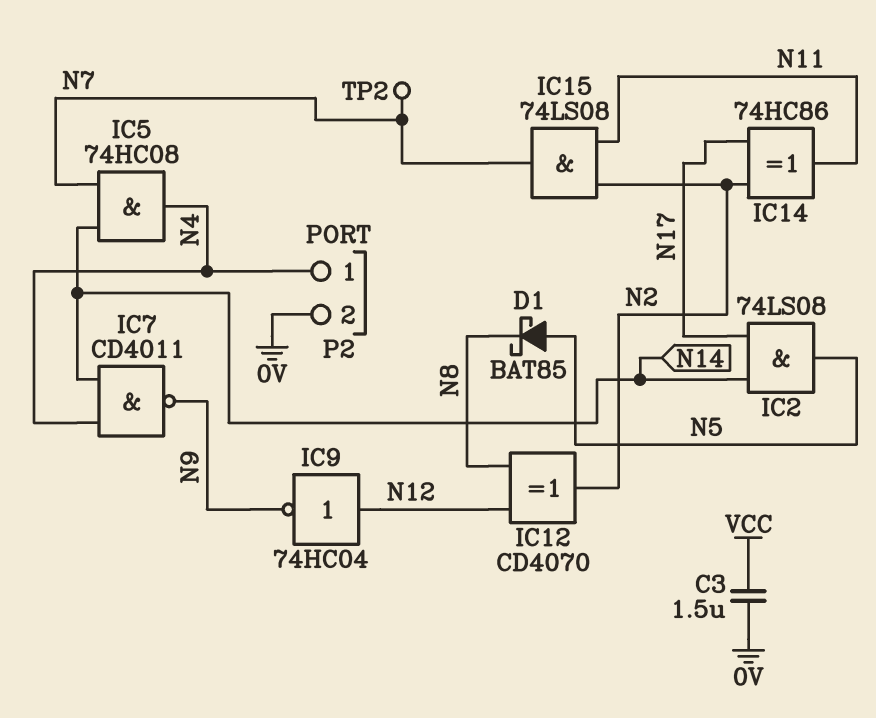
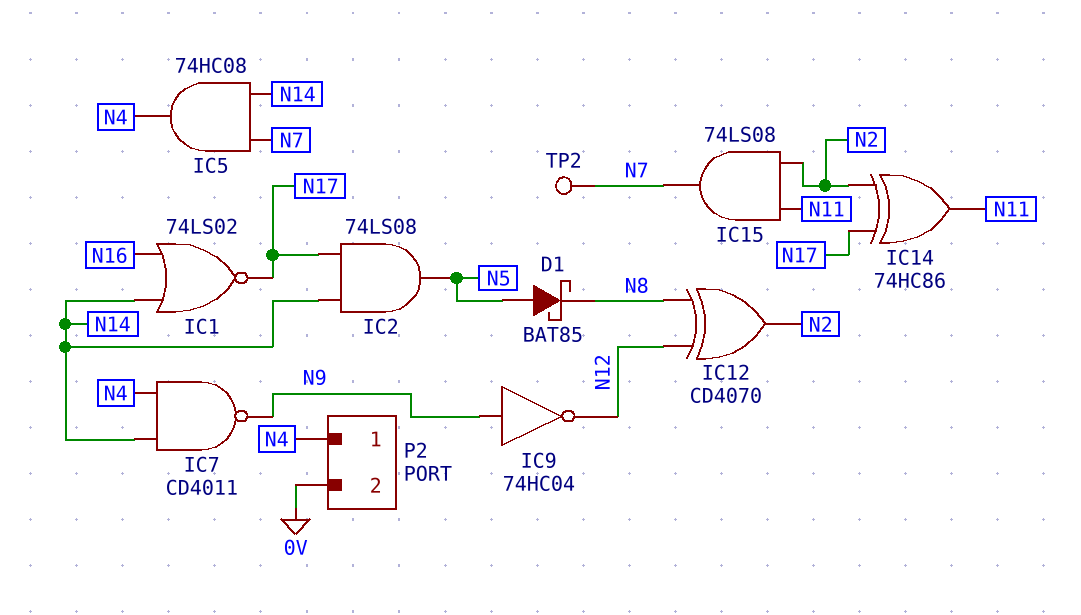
C3: 1.5uF (0V, VCC) -> none
IC1: none -> NOR 74LS02 (in N14, in N16, out N17)
IC9: NOT 74HC04 (in N12, out N9) -> NOT 74HC04 (in N9, out N12)

